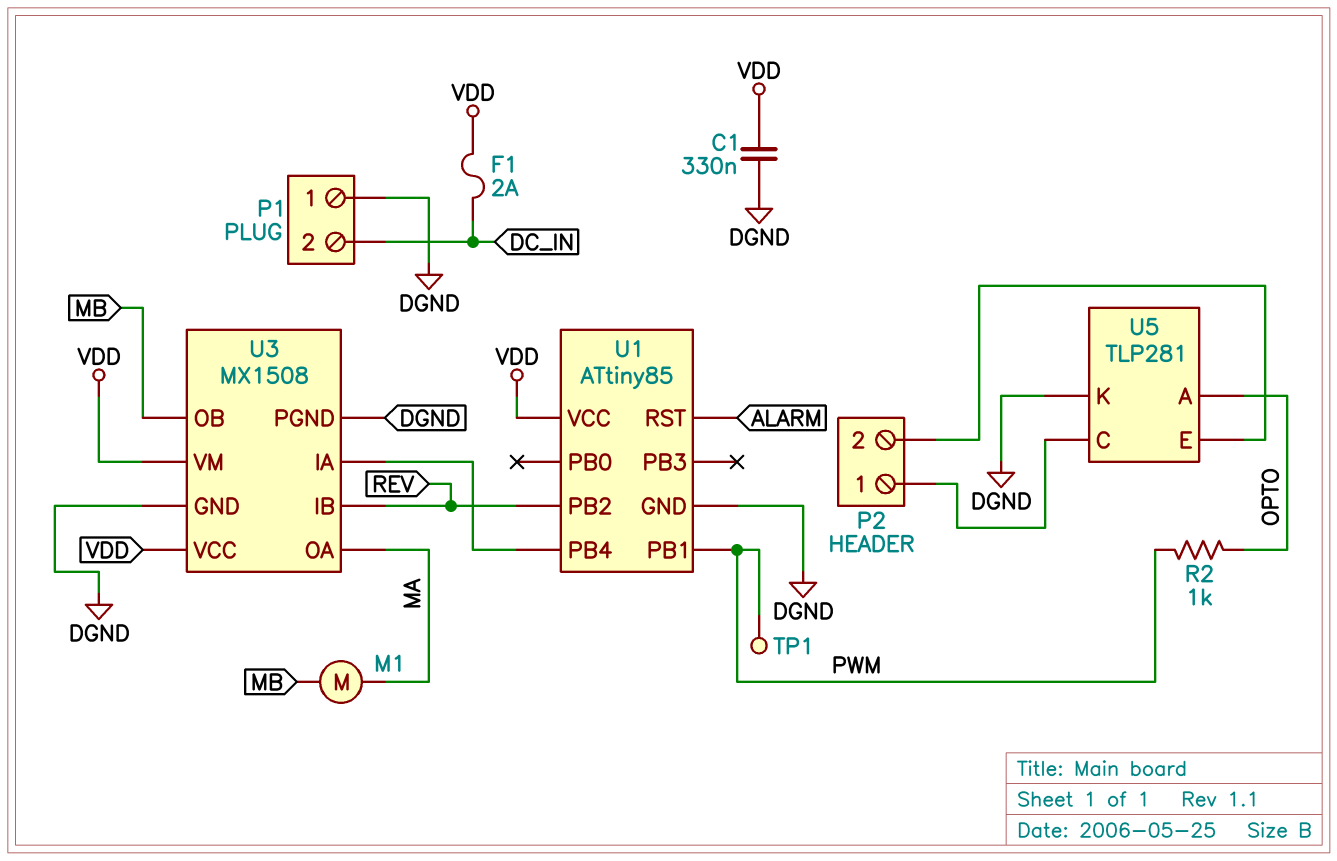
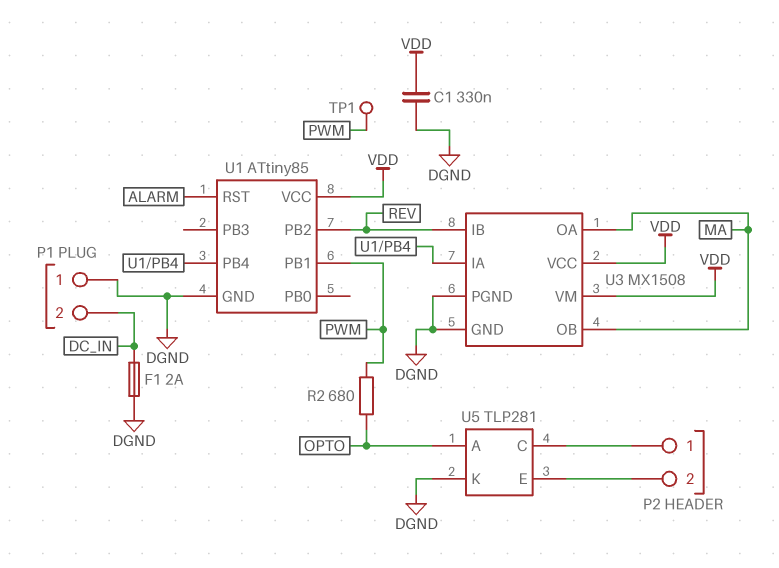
F1: 2A (DC_IN, VDD) -> 2A (DC_IN, DGND)
M1: motor (MA, MB) -> none
R2: 1k (OPTO, PWM) -> 680 (OPTO, PWM)
U3 pin OB: MB -> MA

